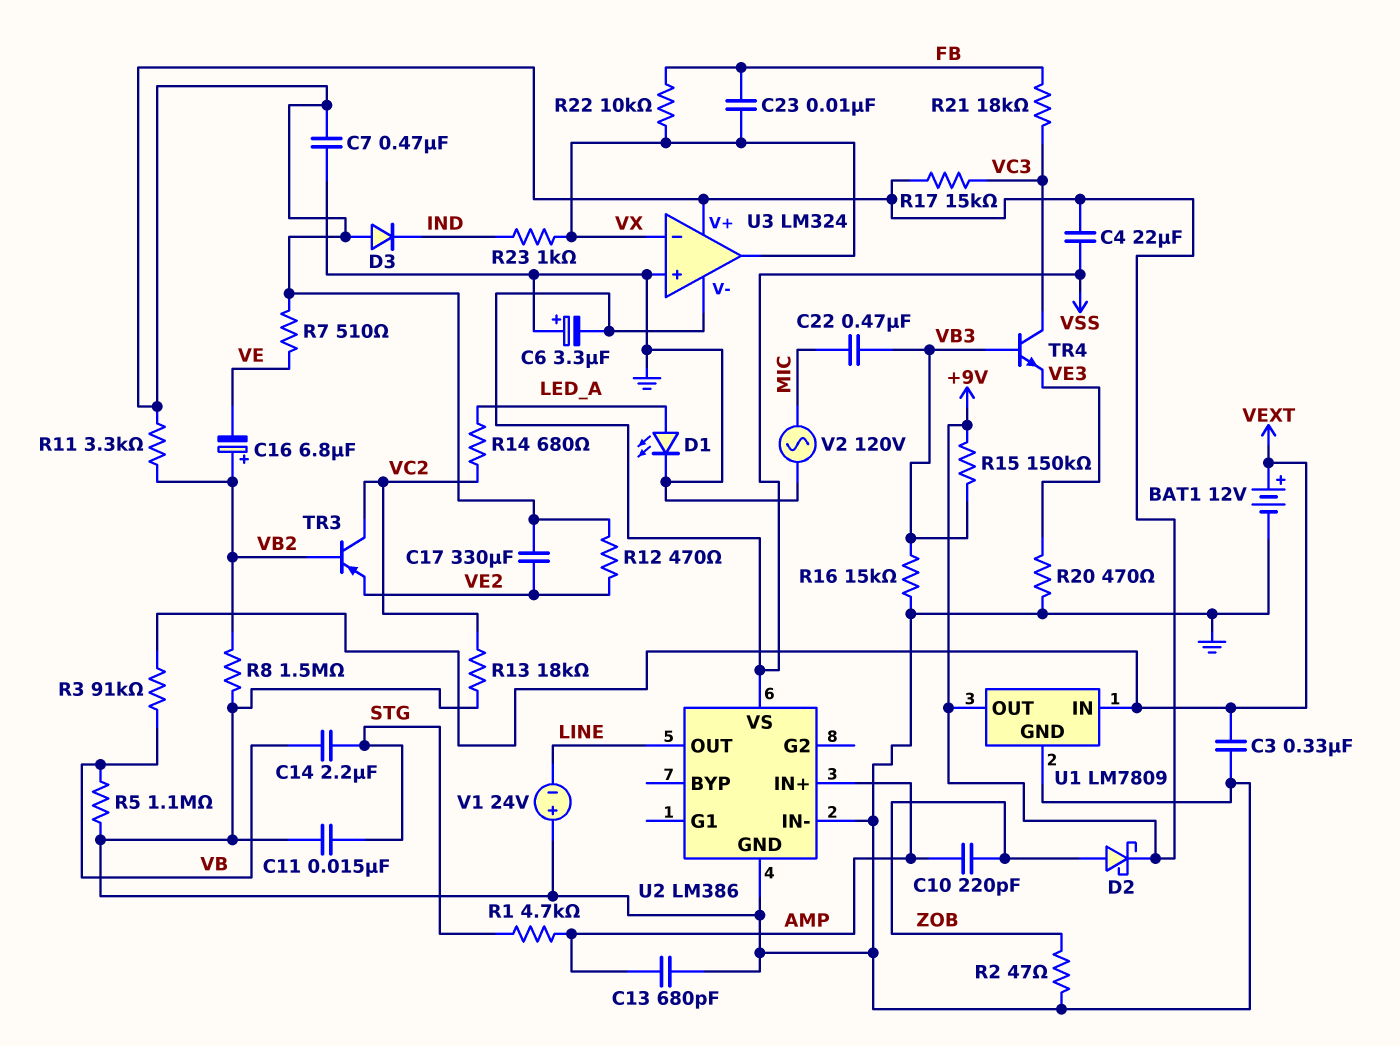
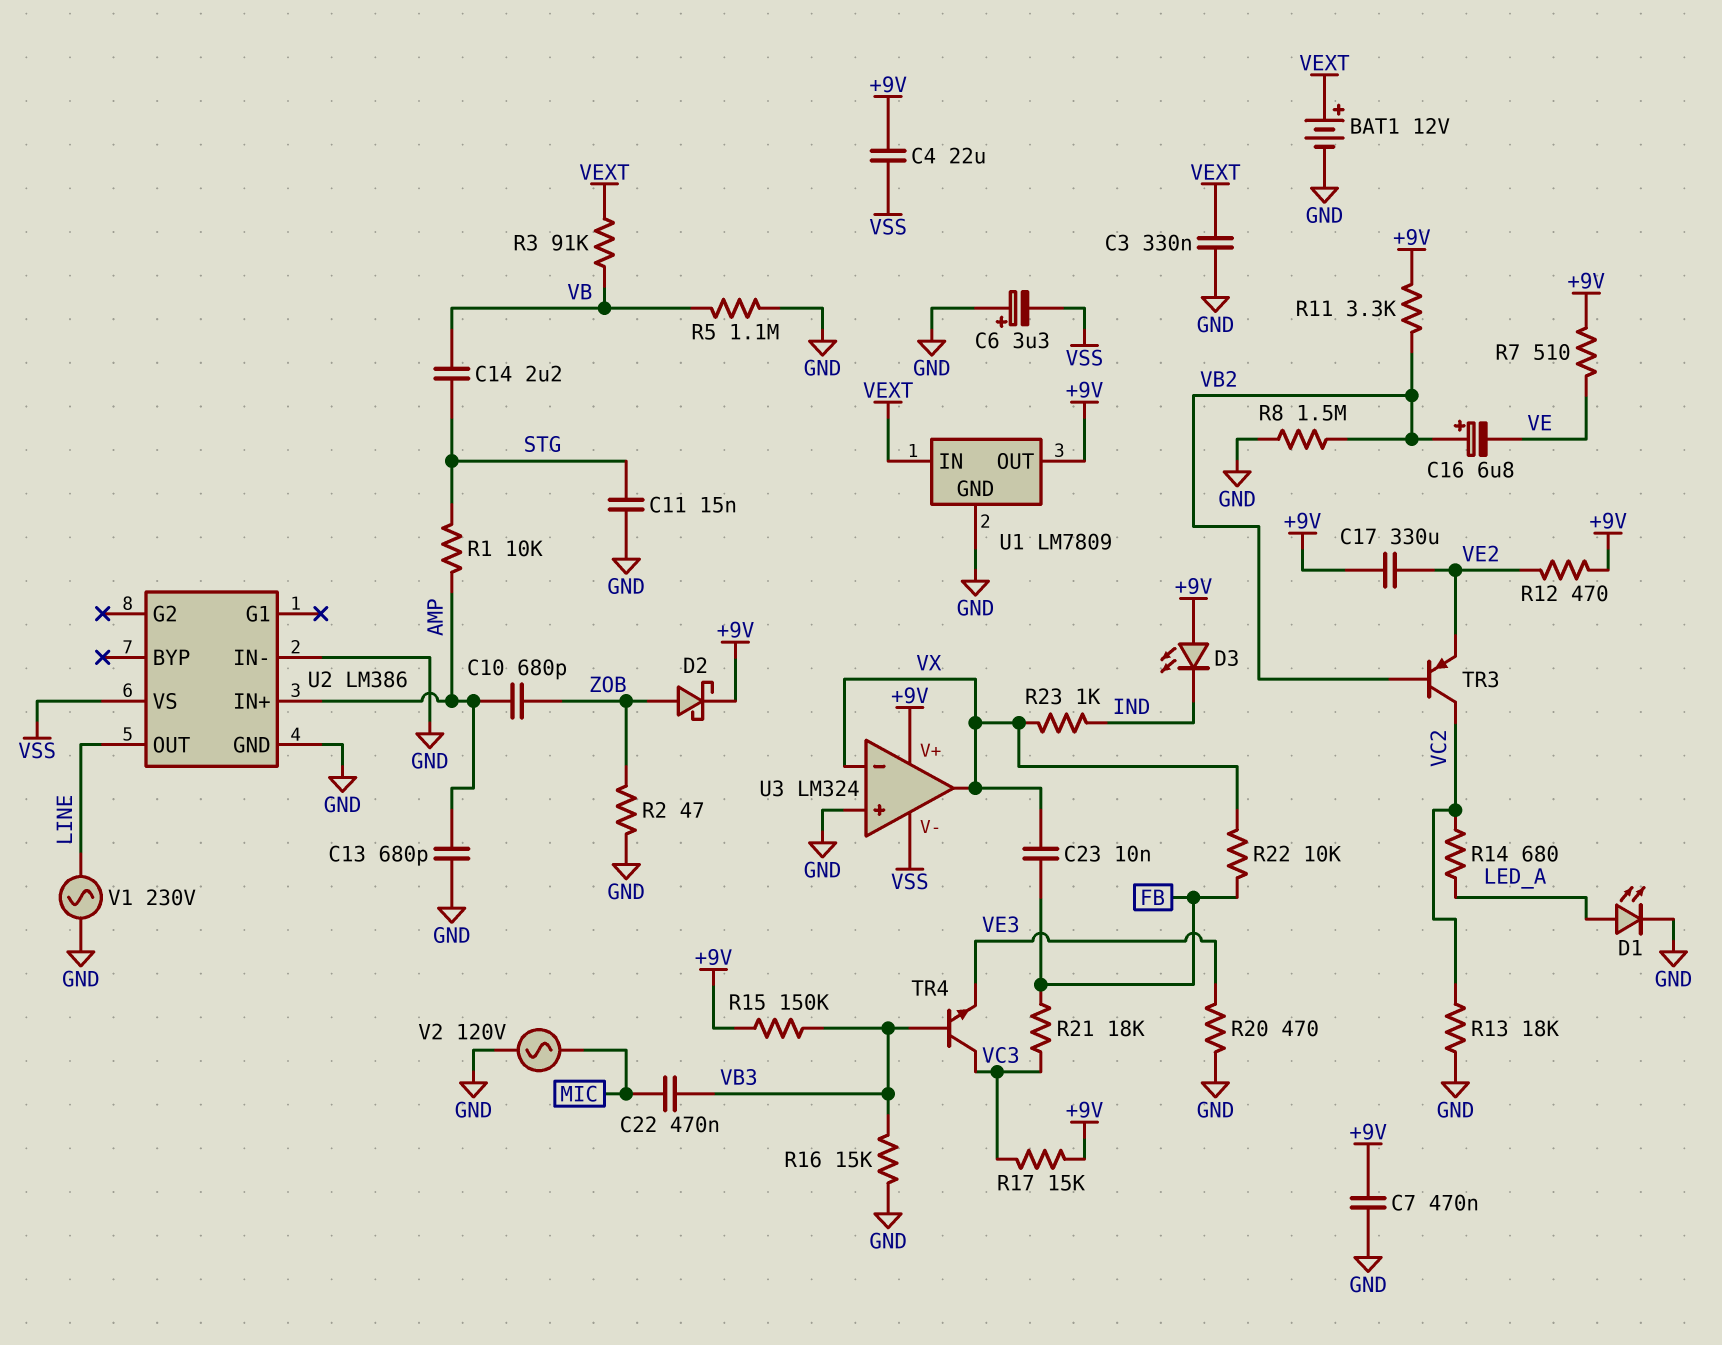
C10: 220pF (AMP, ZOB) -> 680pF (AMP, ZOB)
D3: diode (A +9V, K IND) -> LED (A +9V, K IND)
R1: 4.7k (AMP, STG) -> 10k (AMP, STG)
V1: 24V (plus GND, minus LINE) -> AC 230V (GND, LINE)

